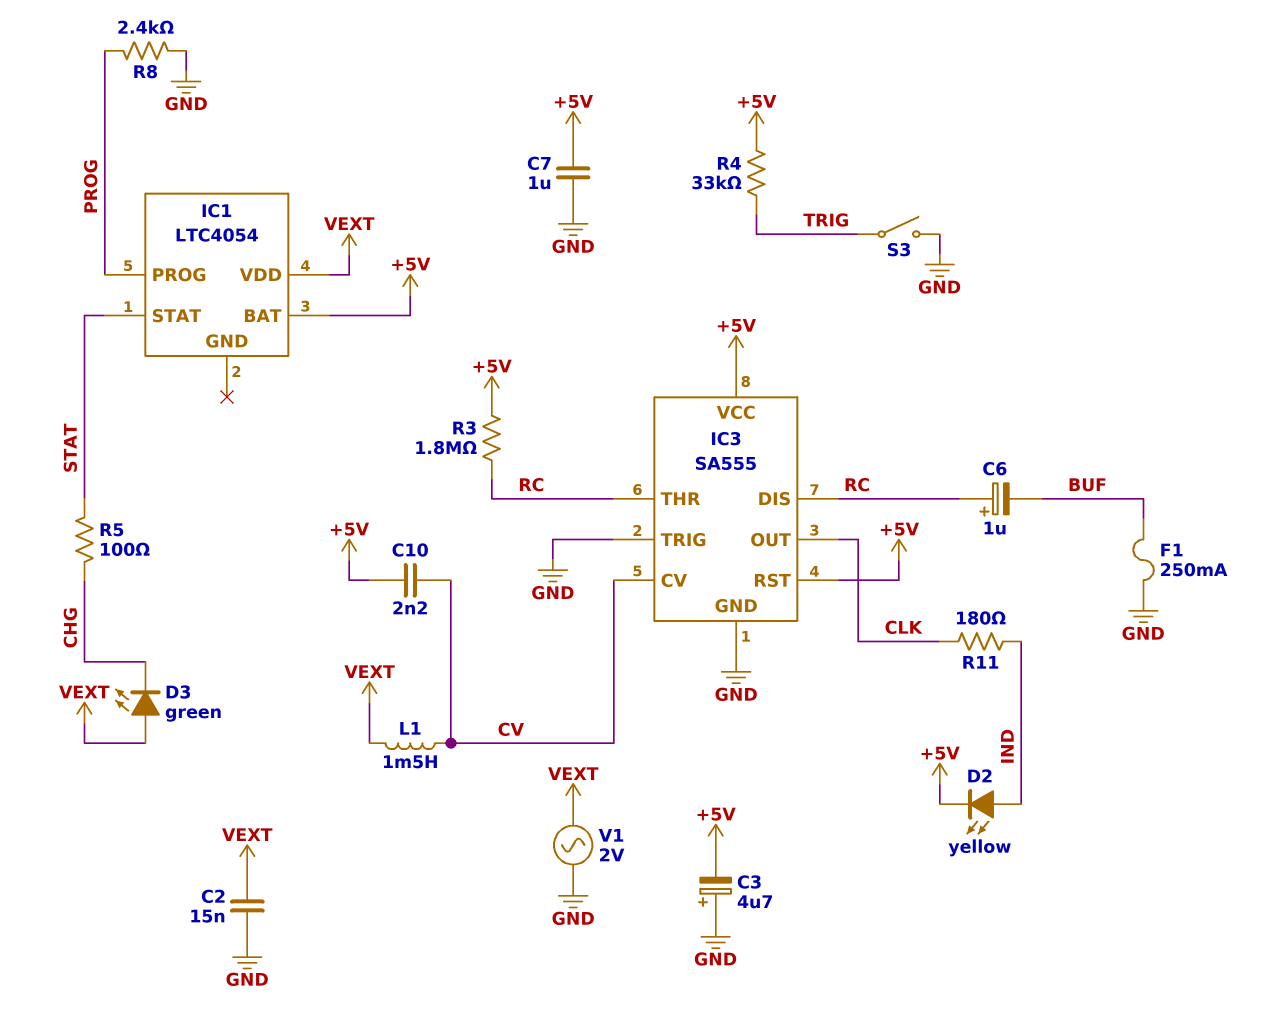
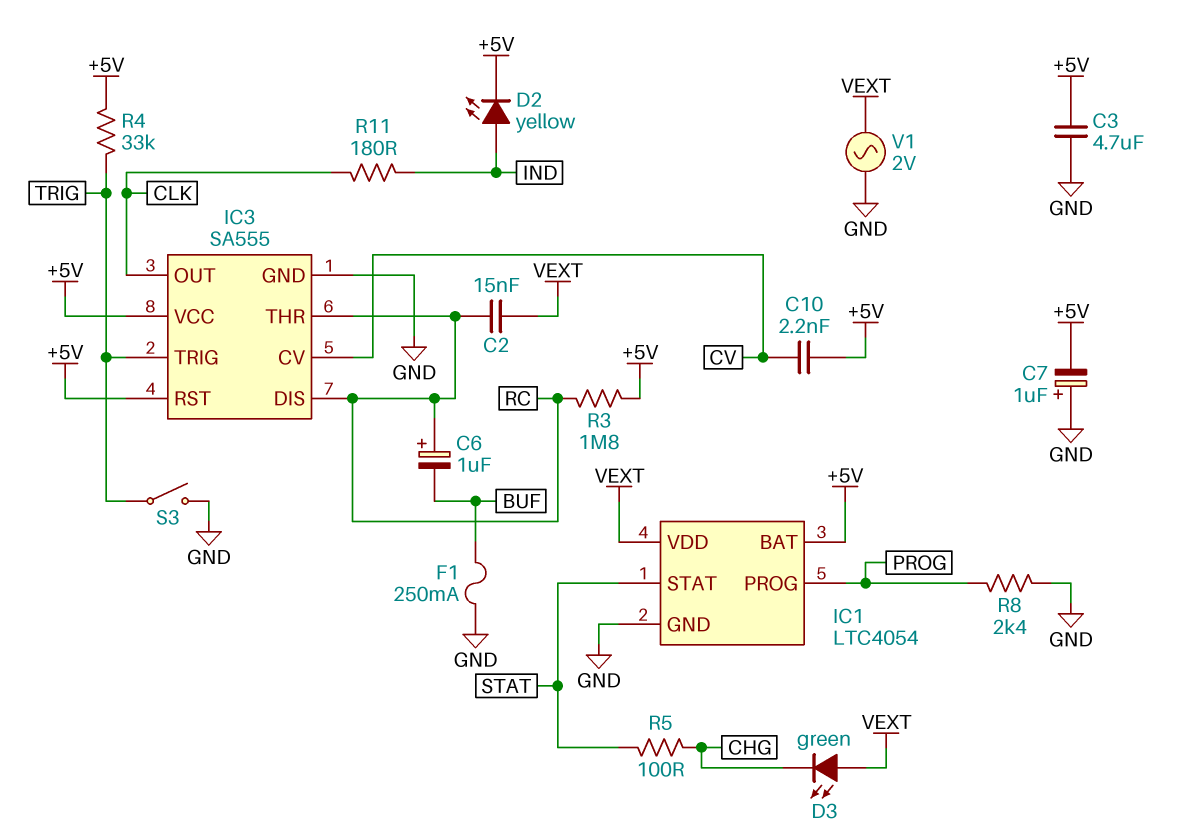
C2: 15nF (GND, VEXT) -> 15nF (RC, VEXT)
C3: 4.7uF (plus GND, minus +5V) -> 4.7uF (+5V, GND)
C7: 1uF (+5V, GND) -> 1uF (plus GND, minus +5V)
IC1 pin GND: none -> GND
IC3 pin TRIG: GND -> TRIG
L1: 1.5mH (CV, VEXT) -> none

